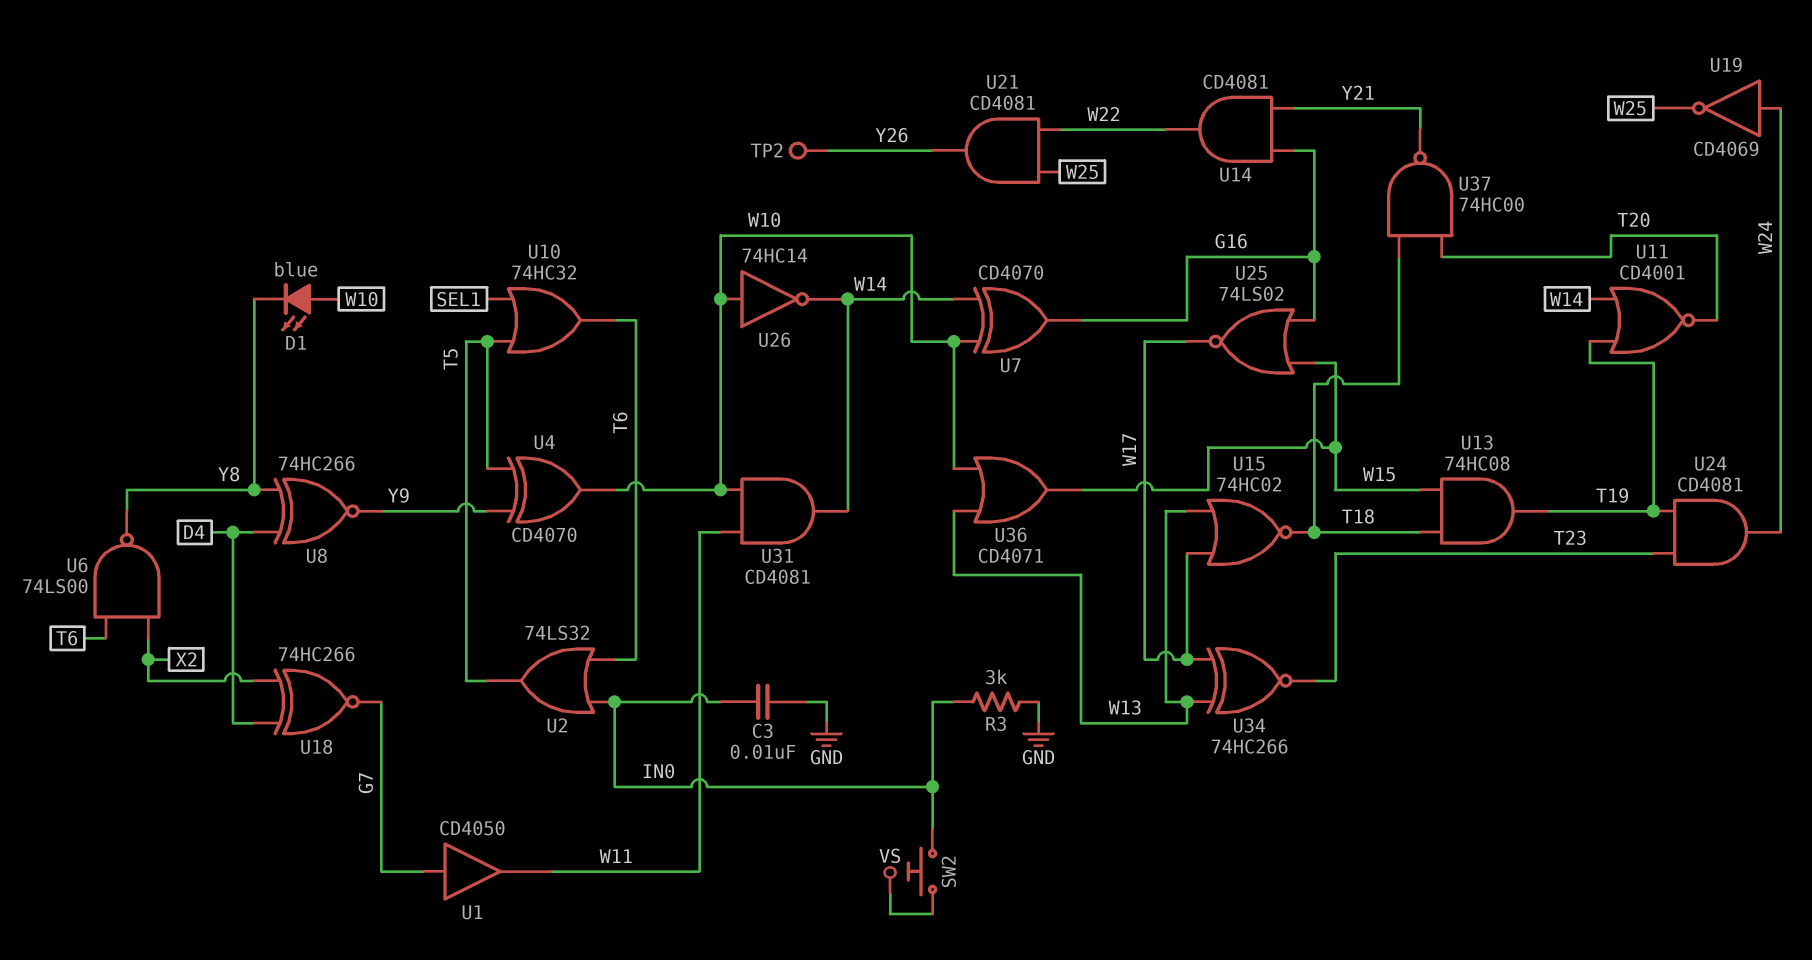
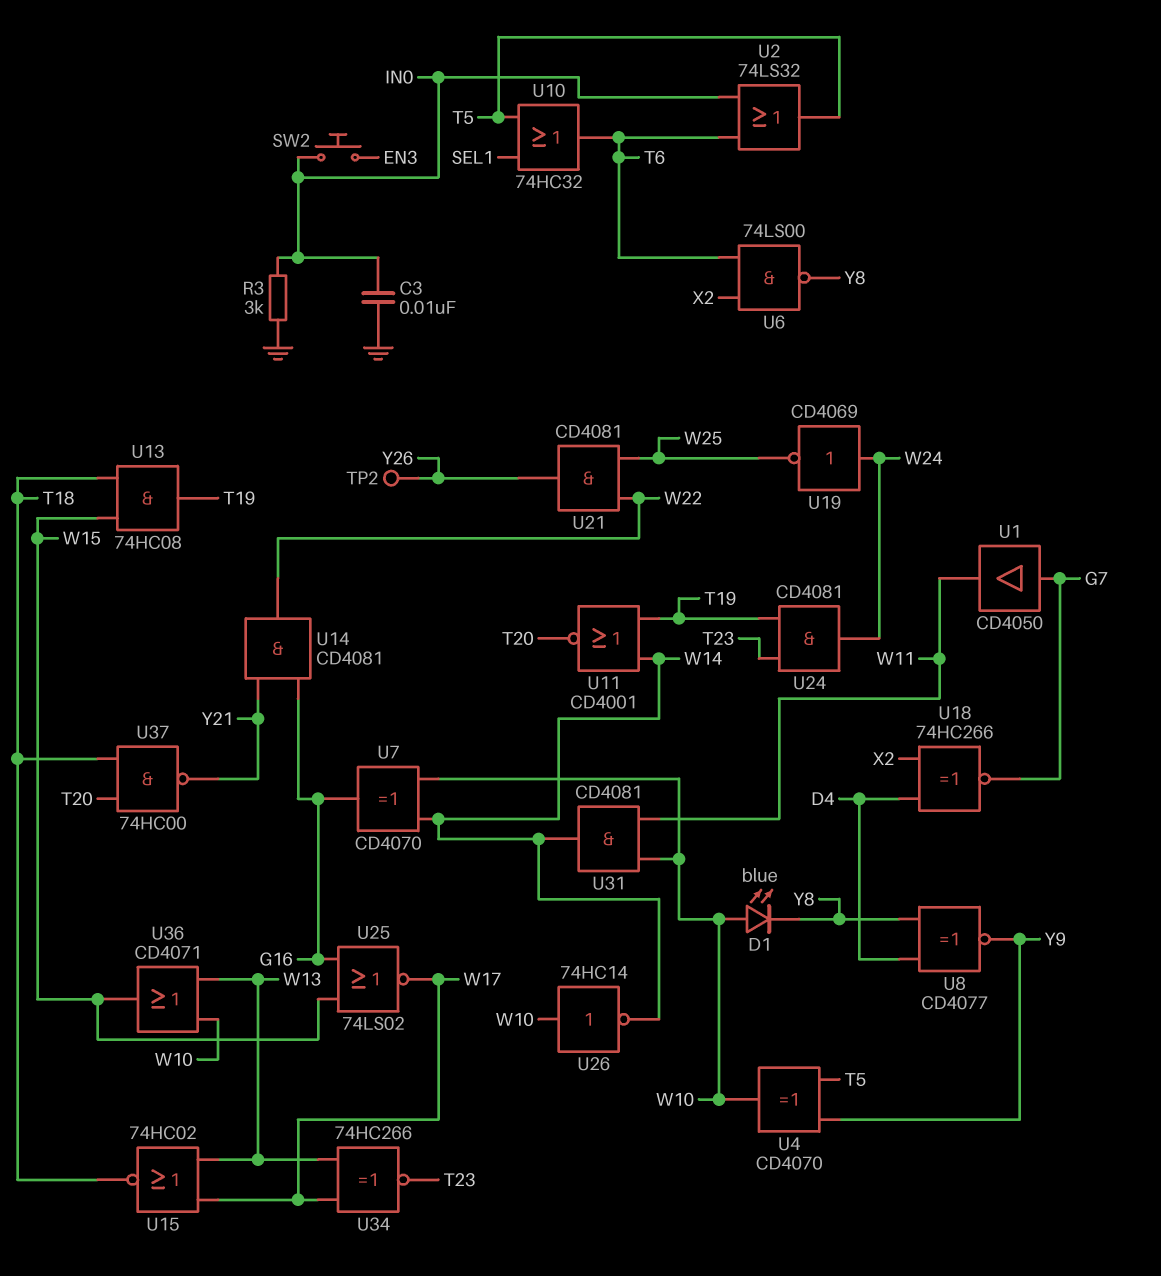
SW2: button (IN0, VS) -> button (EN3, IN0)
U8: XNOR 74HC266 (in D4, in Y8, out Y9) -> XNOR CD4077 (in D4, in Y8, out Y9)

